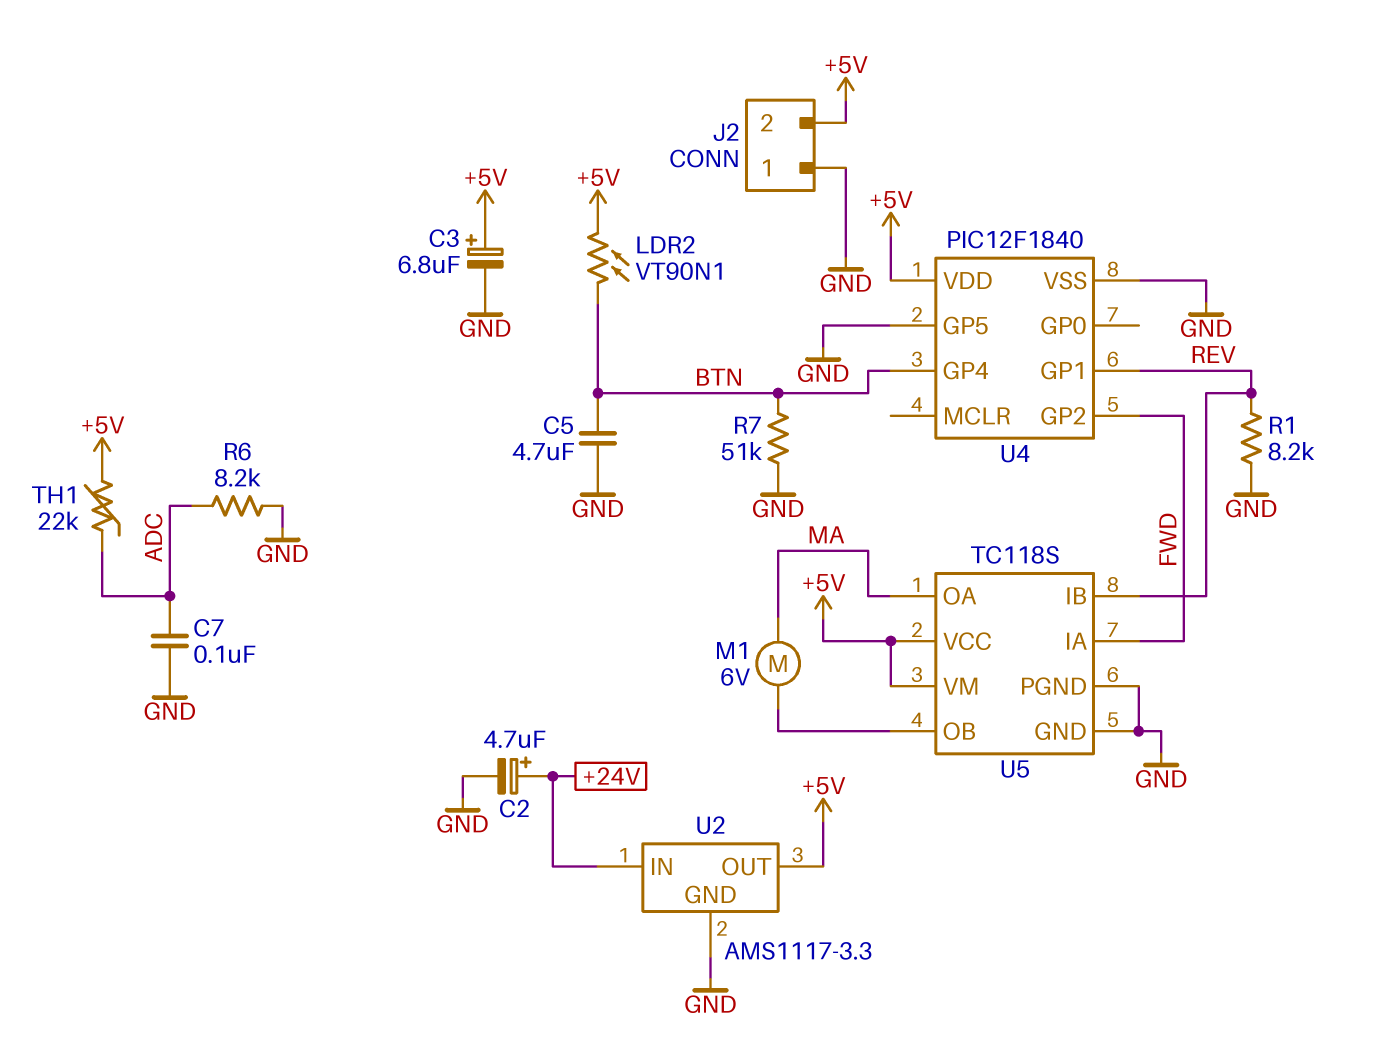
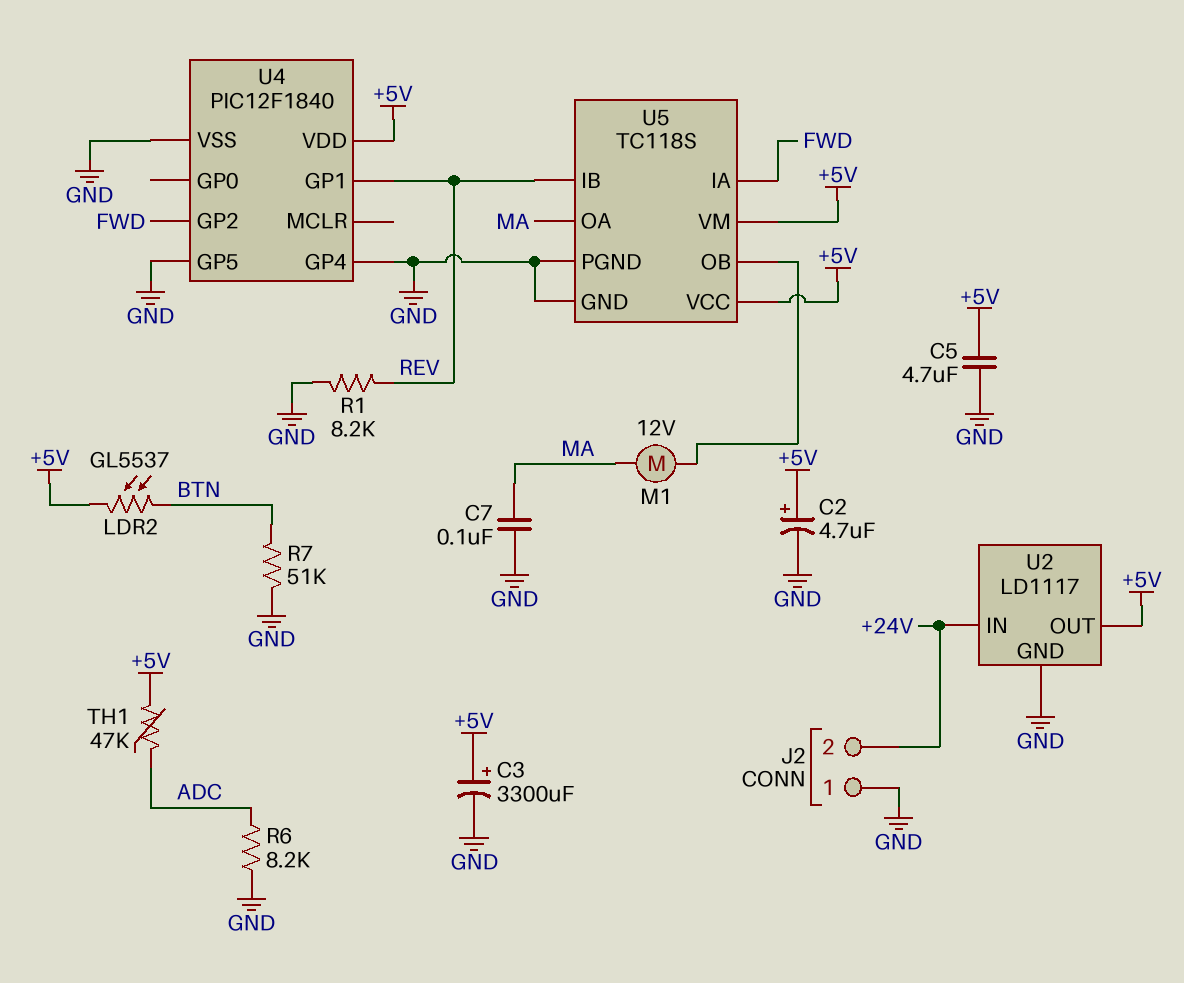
C2: 4.7uF (plus +24V, minus GND) -> 4.7uF (plus +5V, minus GND)
C3: 6.8uF (plus +5V, minus GND) -> 3300uF (plus +5V, minus GND)
C5: 4.7uF (BTN, GND) -> 4.7uF (+5V, GND)
C7: 100nF (ADC, GND) -> 100nF (GND, MA)
J2 pin 2: +5V -> +24V
LDR2: VT90N1 (+5V, BTN) -> GL5537 (+5V, BTN)
M1: motor 6V (MA, U5/OB) -> motor 12V (MA, U5/OB)
TH1: 22k (+5V, ADC) -> 47k (+5V, ADC)
U2: AMS1117-3.3 -> LD1117
U4 pin GP4: BTN -> GND

